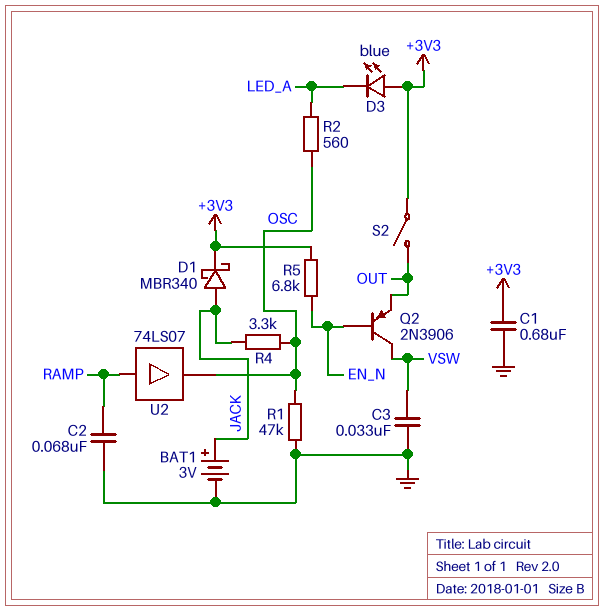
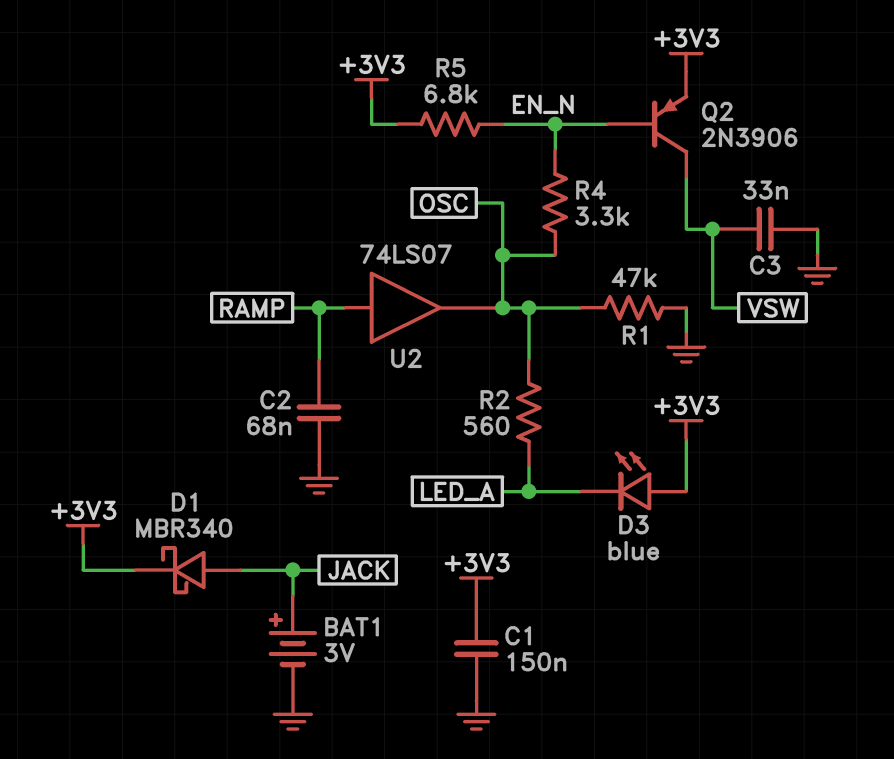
C1: 680nF (+3V3, GND) -> 150nF (+3V3, GND)
Q2: PNP 2N3906 (B EN_N, C VSW, E OUT) -> PNP 2N3906 (B EN_N, C VSW, E +3V3)
R4: 3.3k (JACK, OSC) -> 3.3k (EN_N, OSC)
S2: switch (+3V3, OUT) -> none

